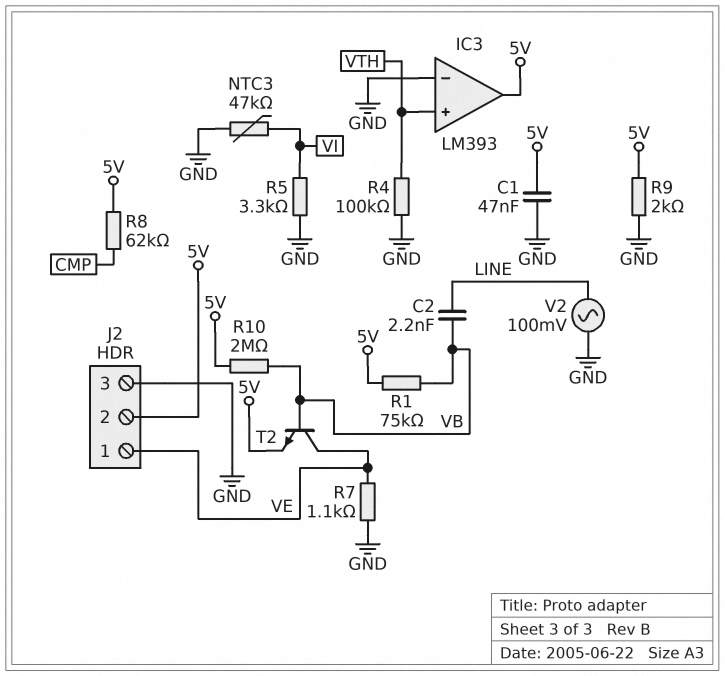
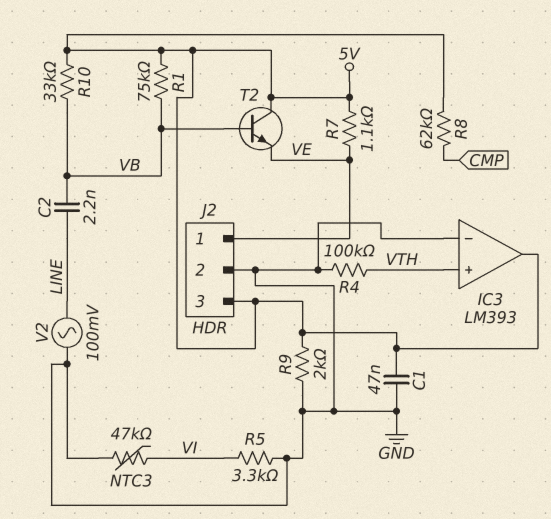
J2 pin 2: 5V -> GND
J2 pin 3: GND -> 5V
R7: 1.1k (GND, VE) -> 1.1k (5V, VE)
R10: 2M (5V, VB) -> 33k (5V, VB)
T2: NPN (B VB, C VE, E 5V) -> NPN (B VB, C 5V, E VE)

